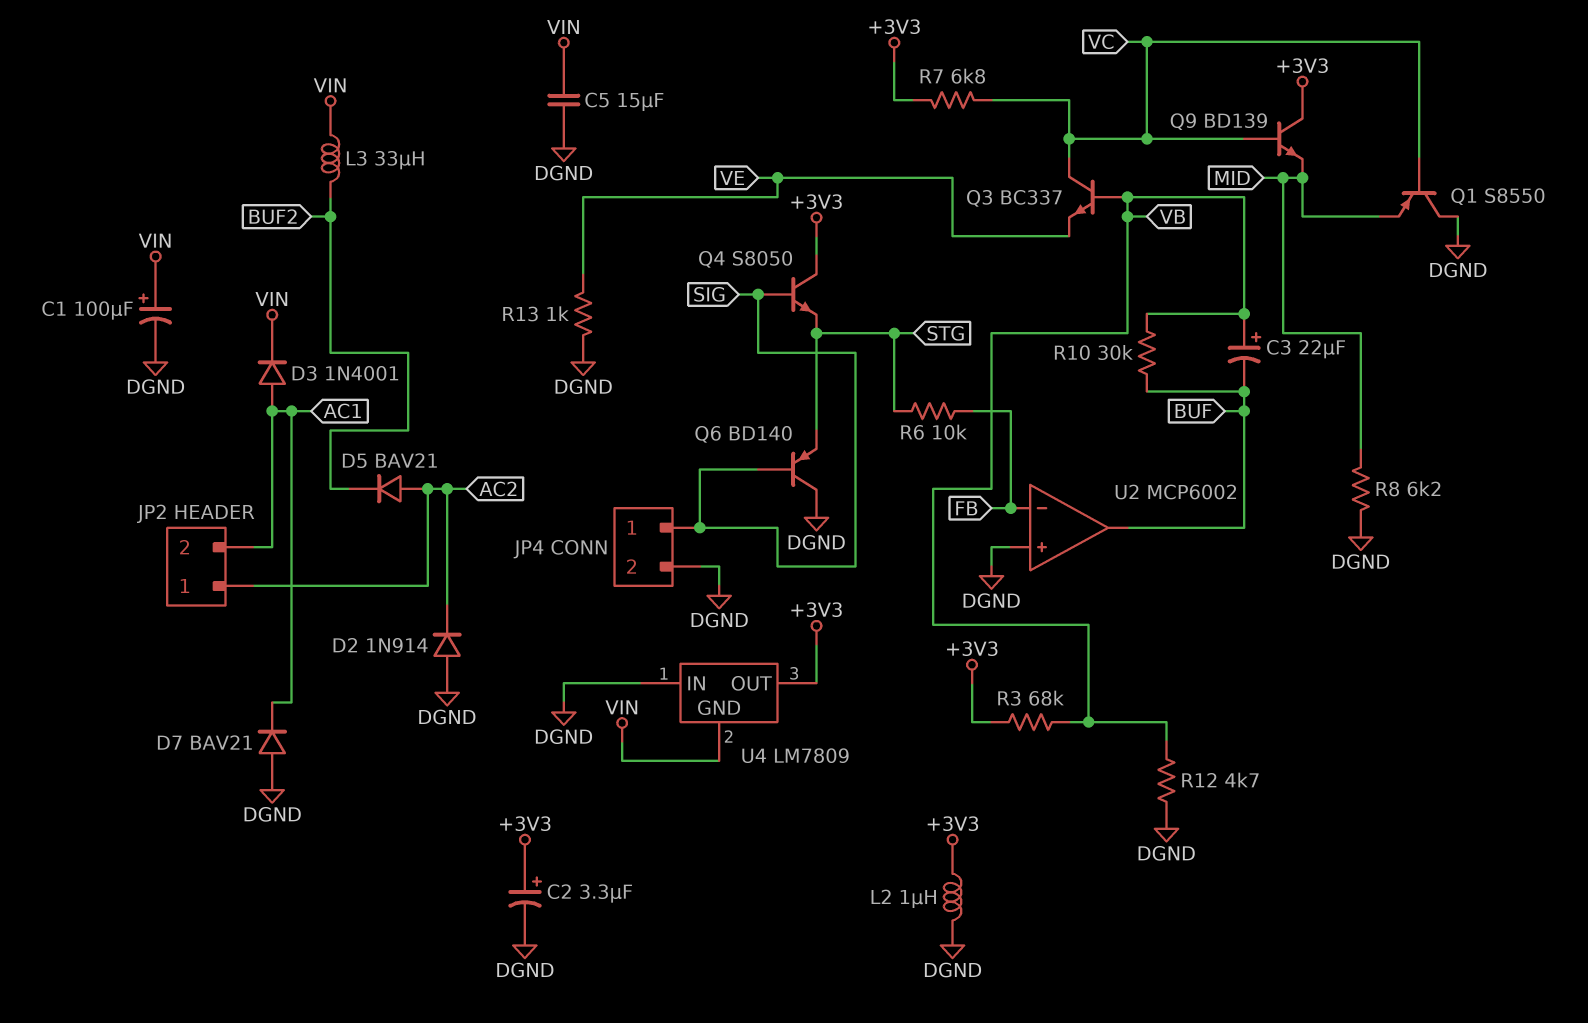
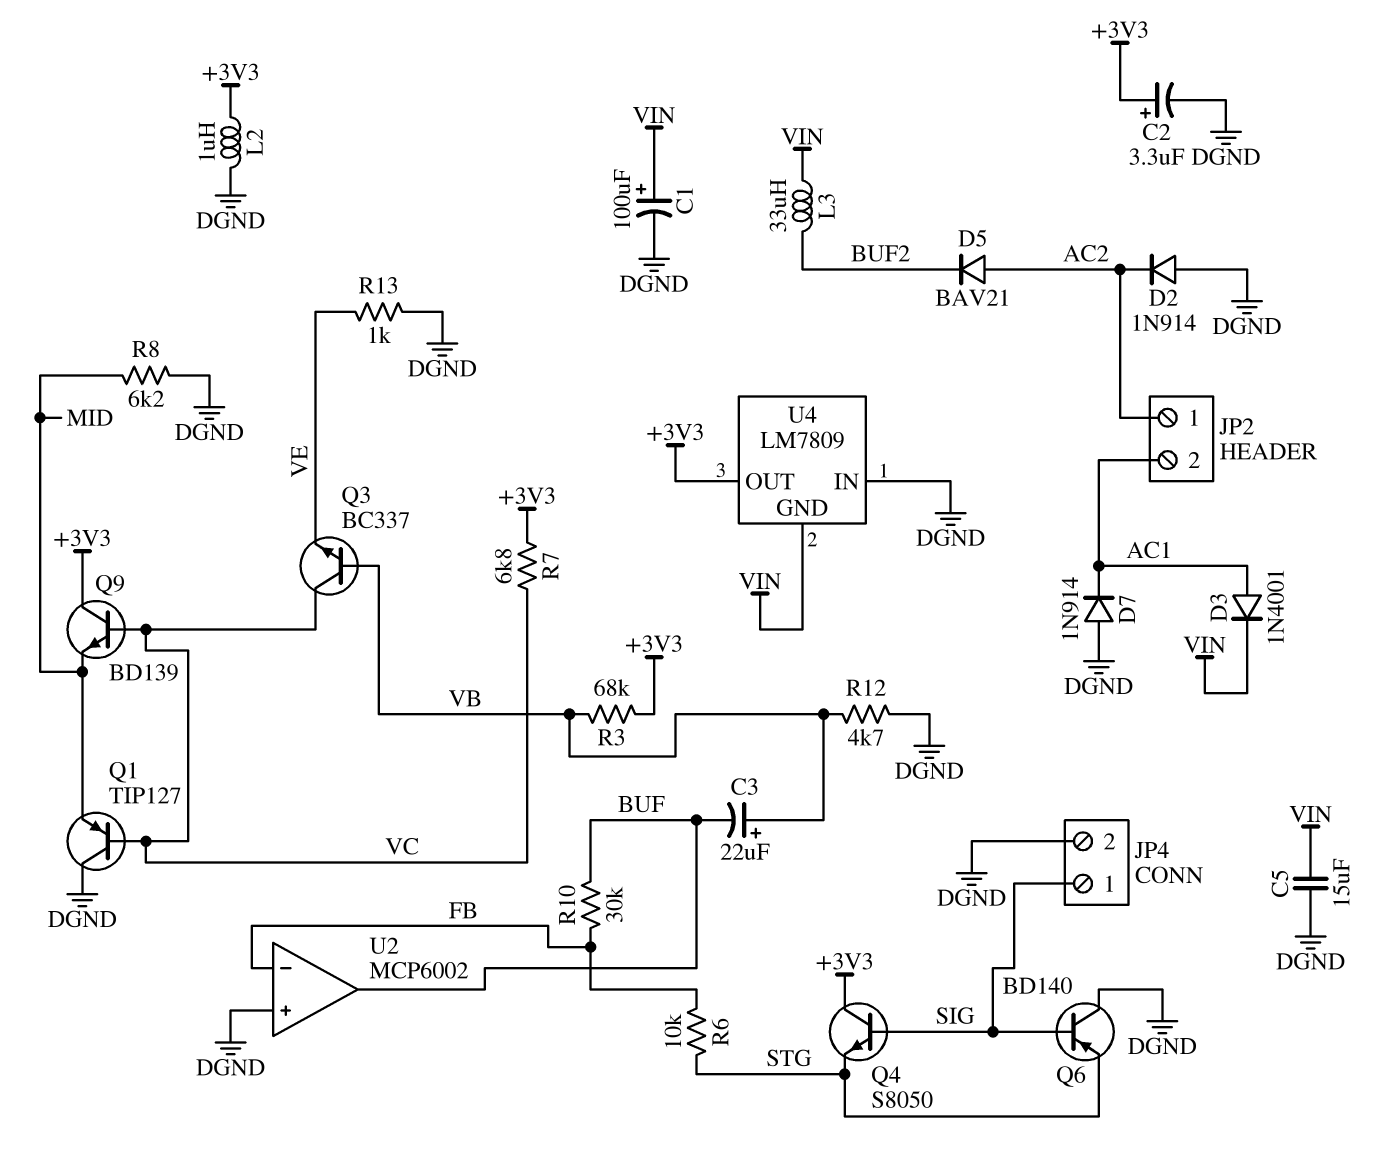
D7: diode BAV21 (A DGND, K AC1) -> diode 1N914 (A DGND, K AC1)
Q1: PNP S8550 (B VC, C DGND, E MID) -> PNP TIP127 (B VC, C DGND, E MID)
R10: 30k (BUF, VB) -> 30k (BUF, FB)

